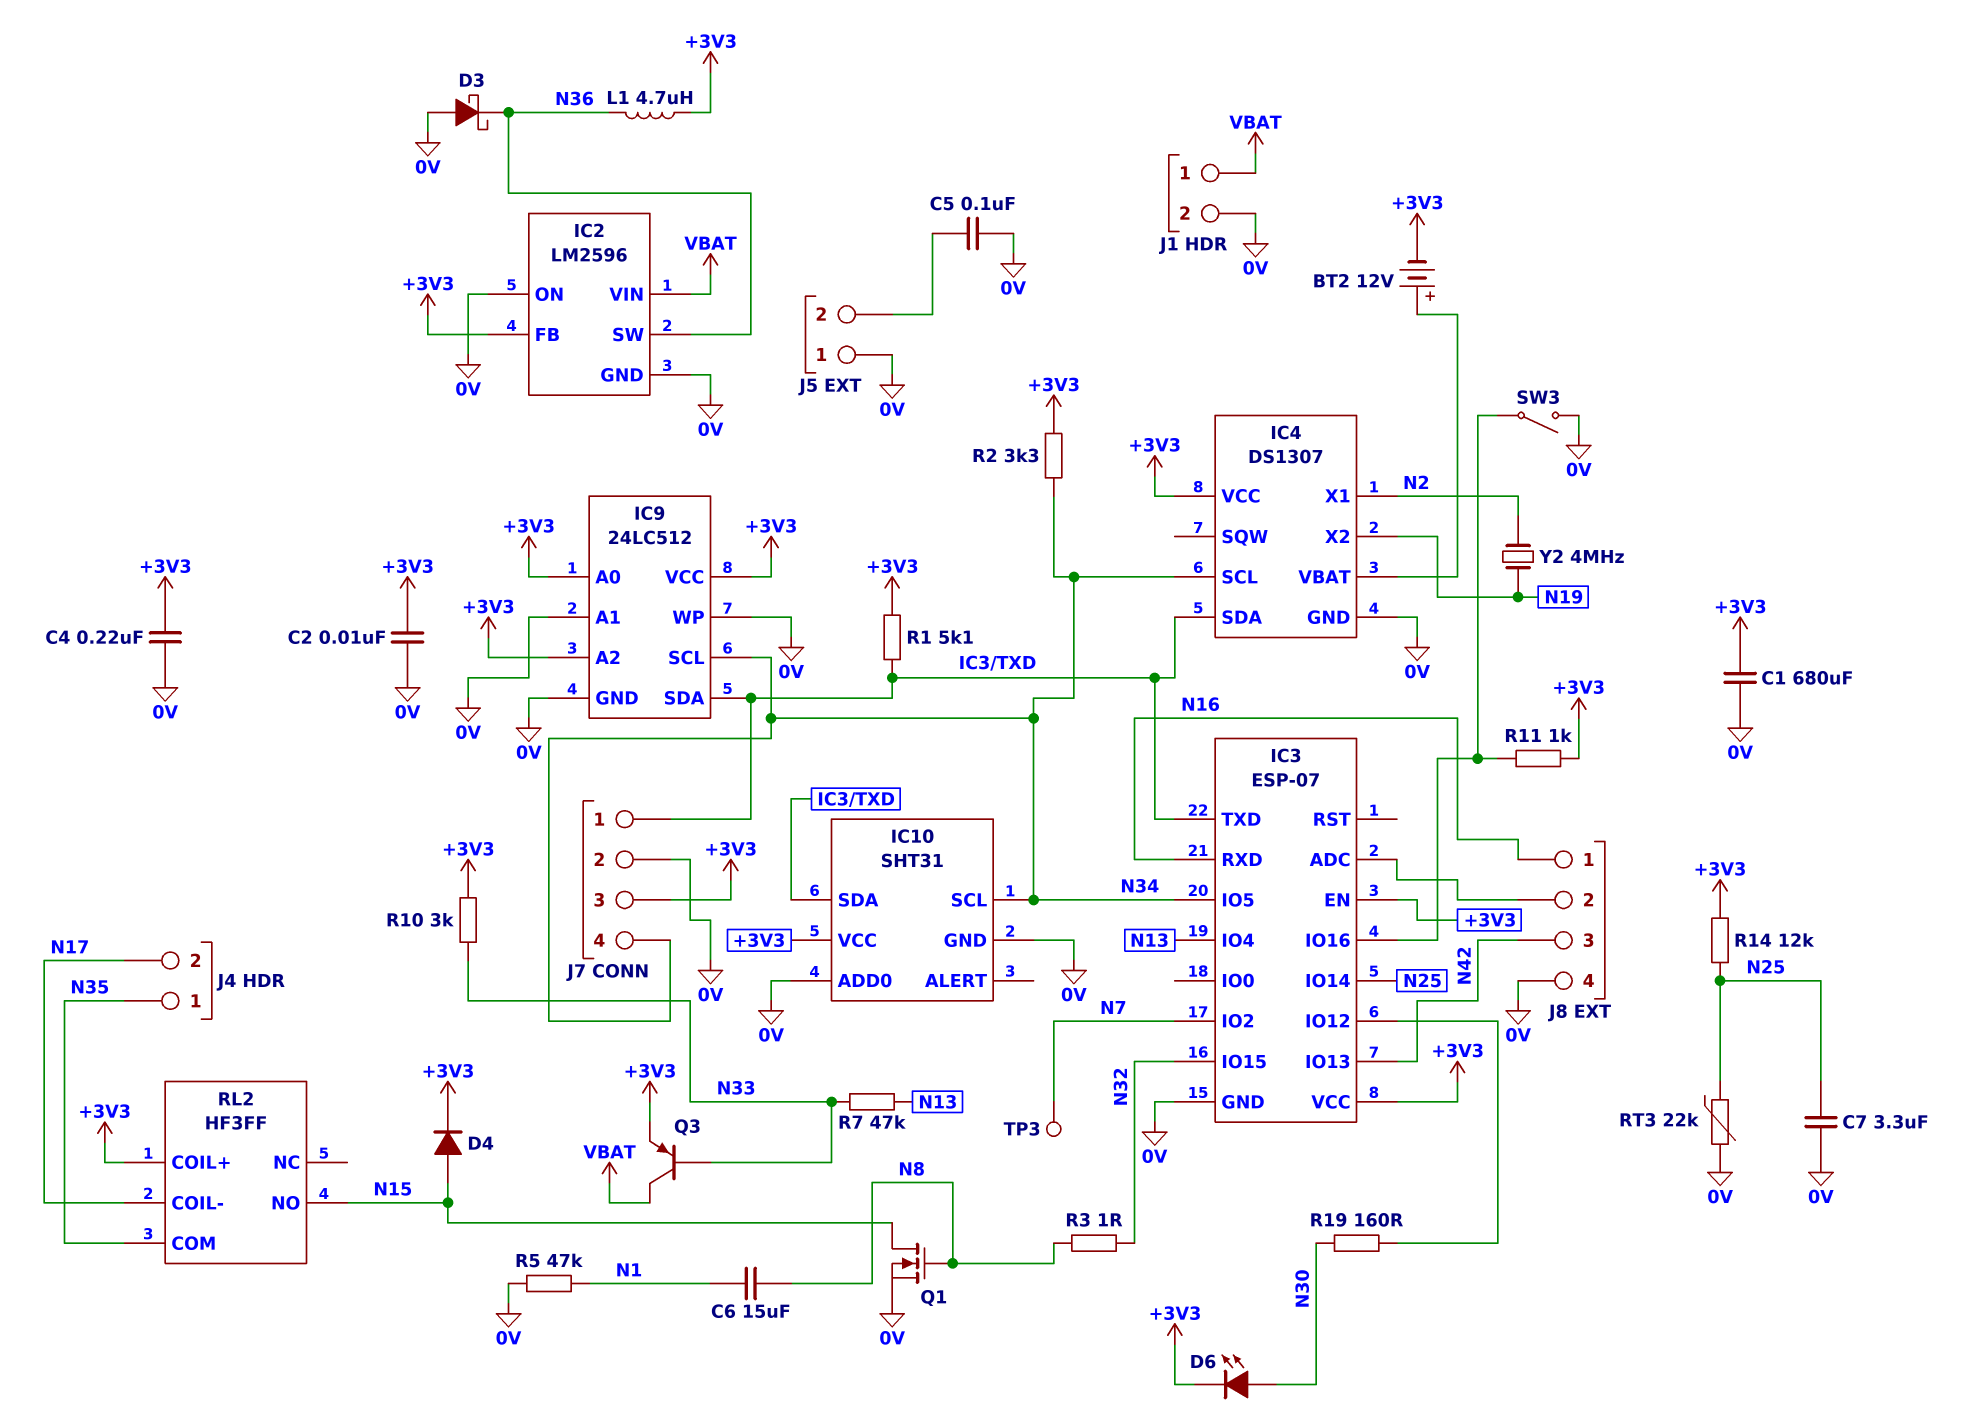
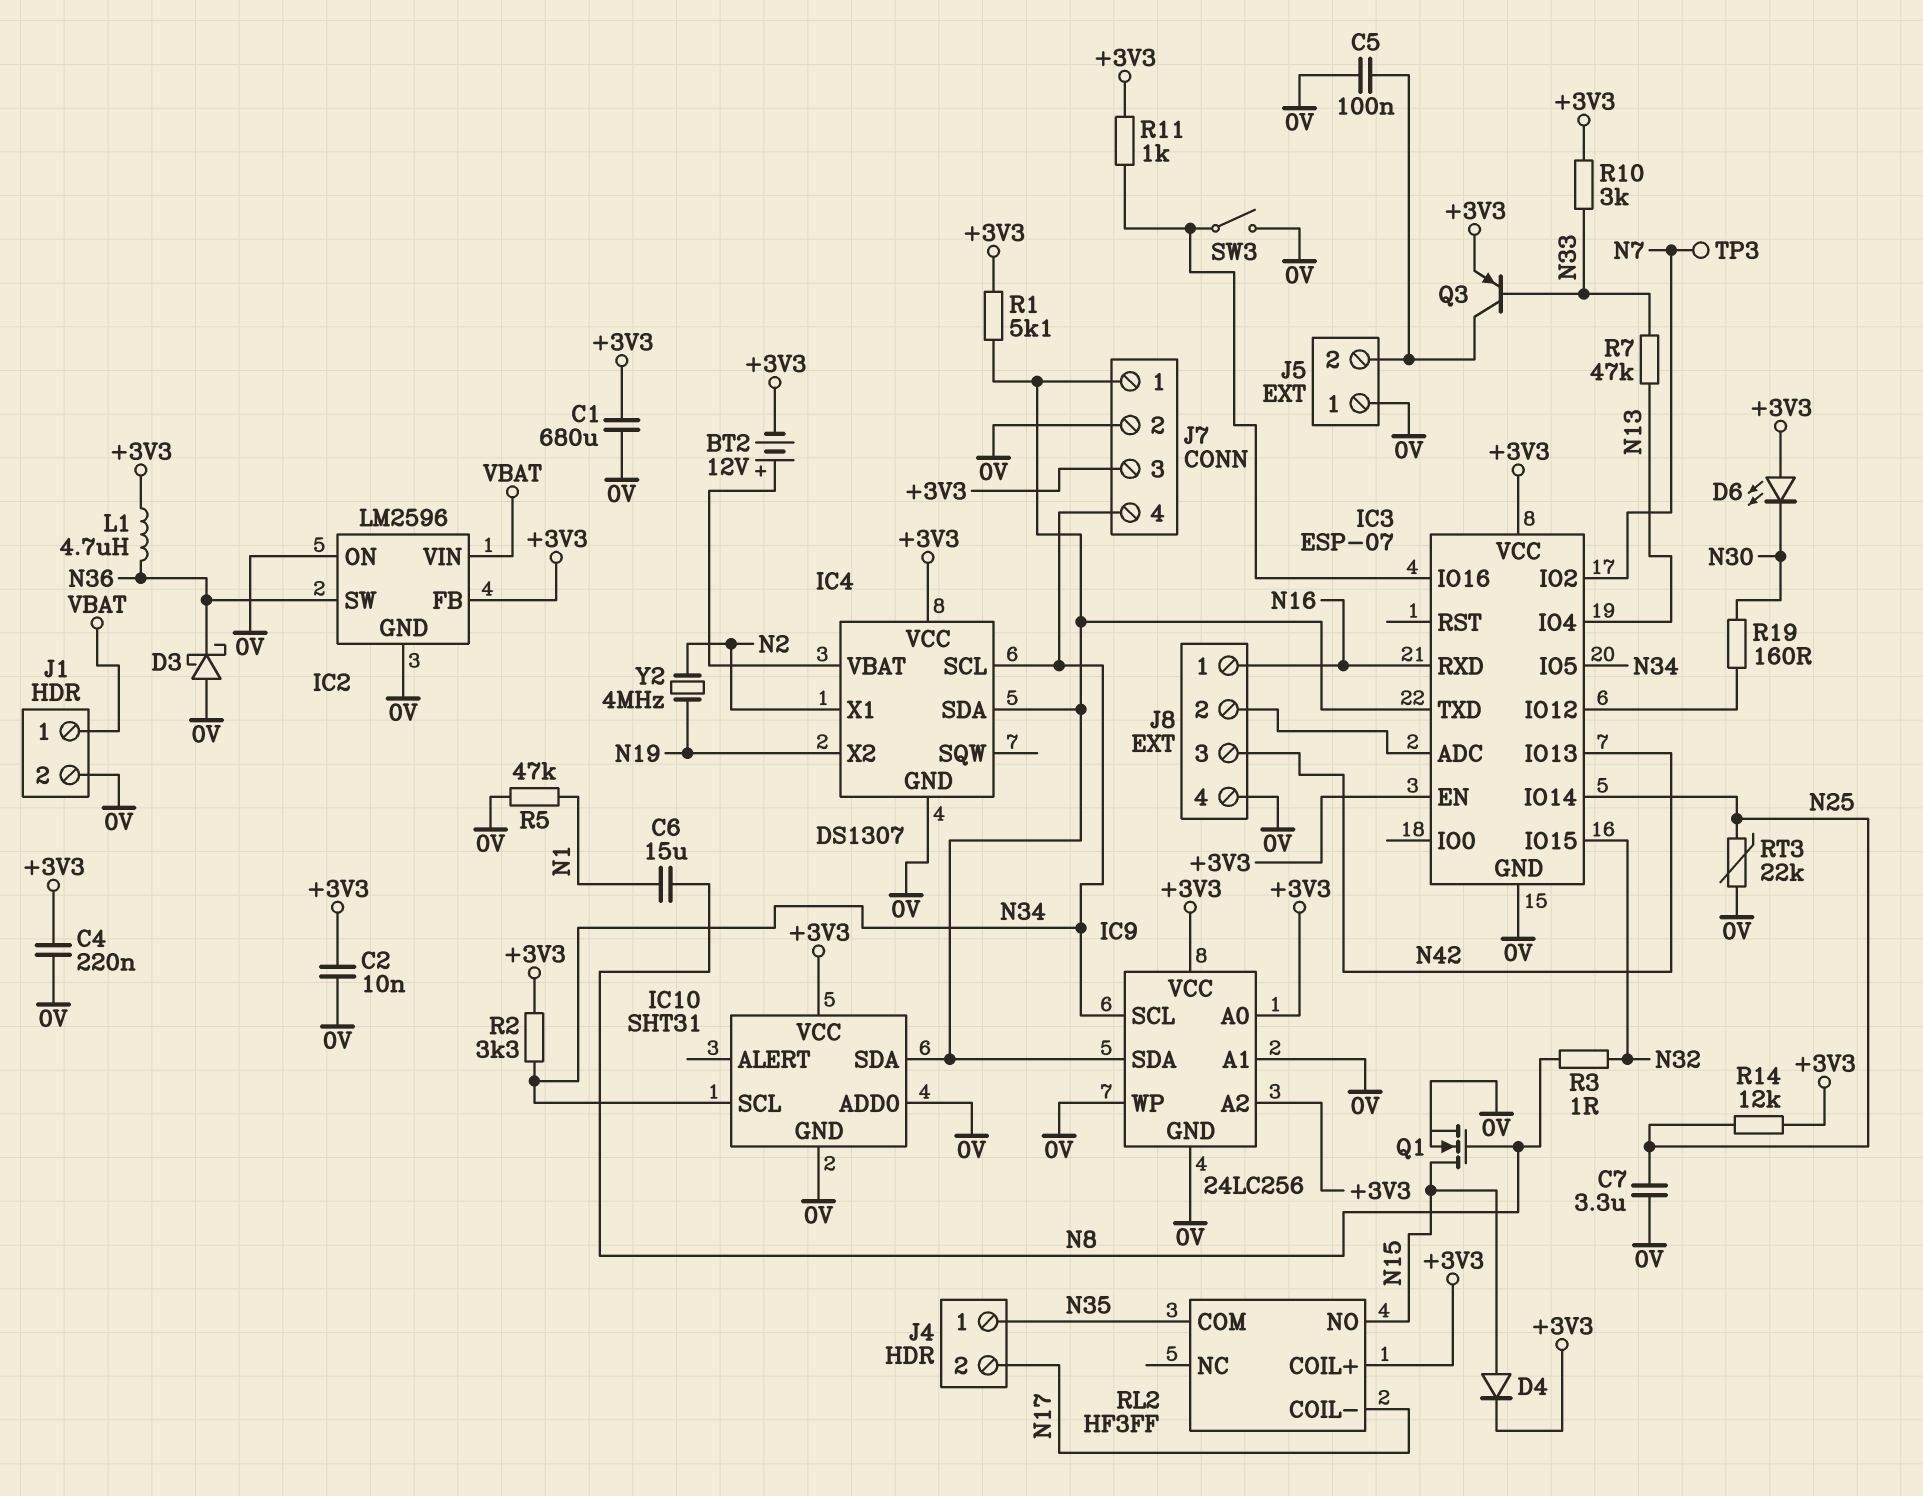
D6: LED (A N30, K +3V3) -> LED (A +3V3, K N30)
IC9: 24LC512 -> 24LC256
Q3: PNP (B N33, C VBAT, E +3V3) -> PNP (B N33, C J5/2, E +3V3)

